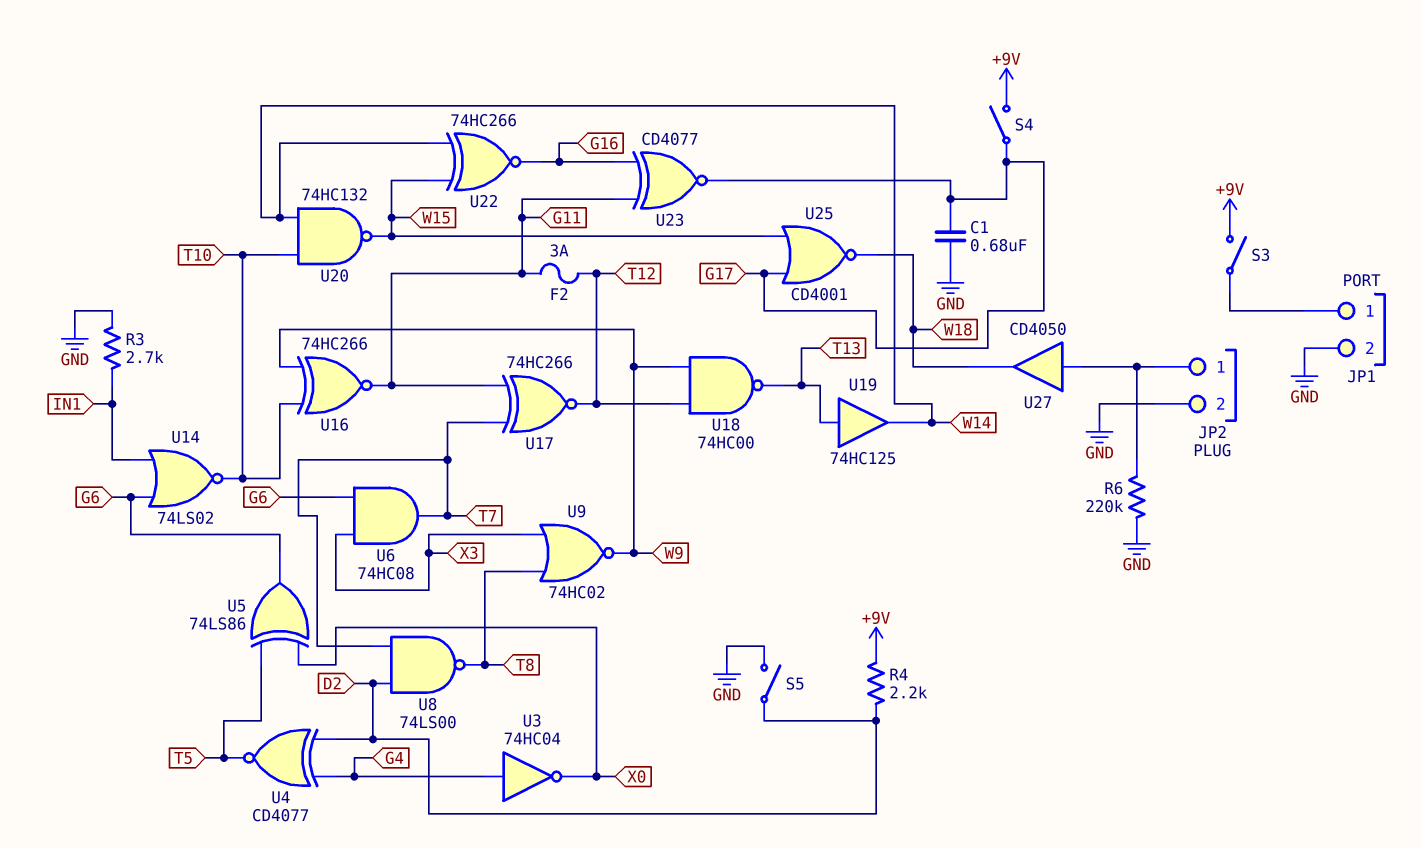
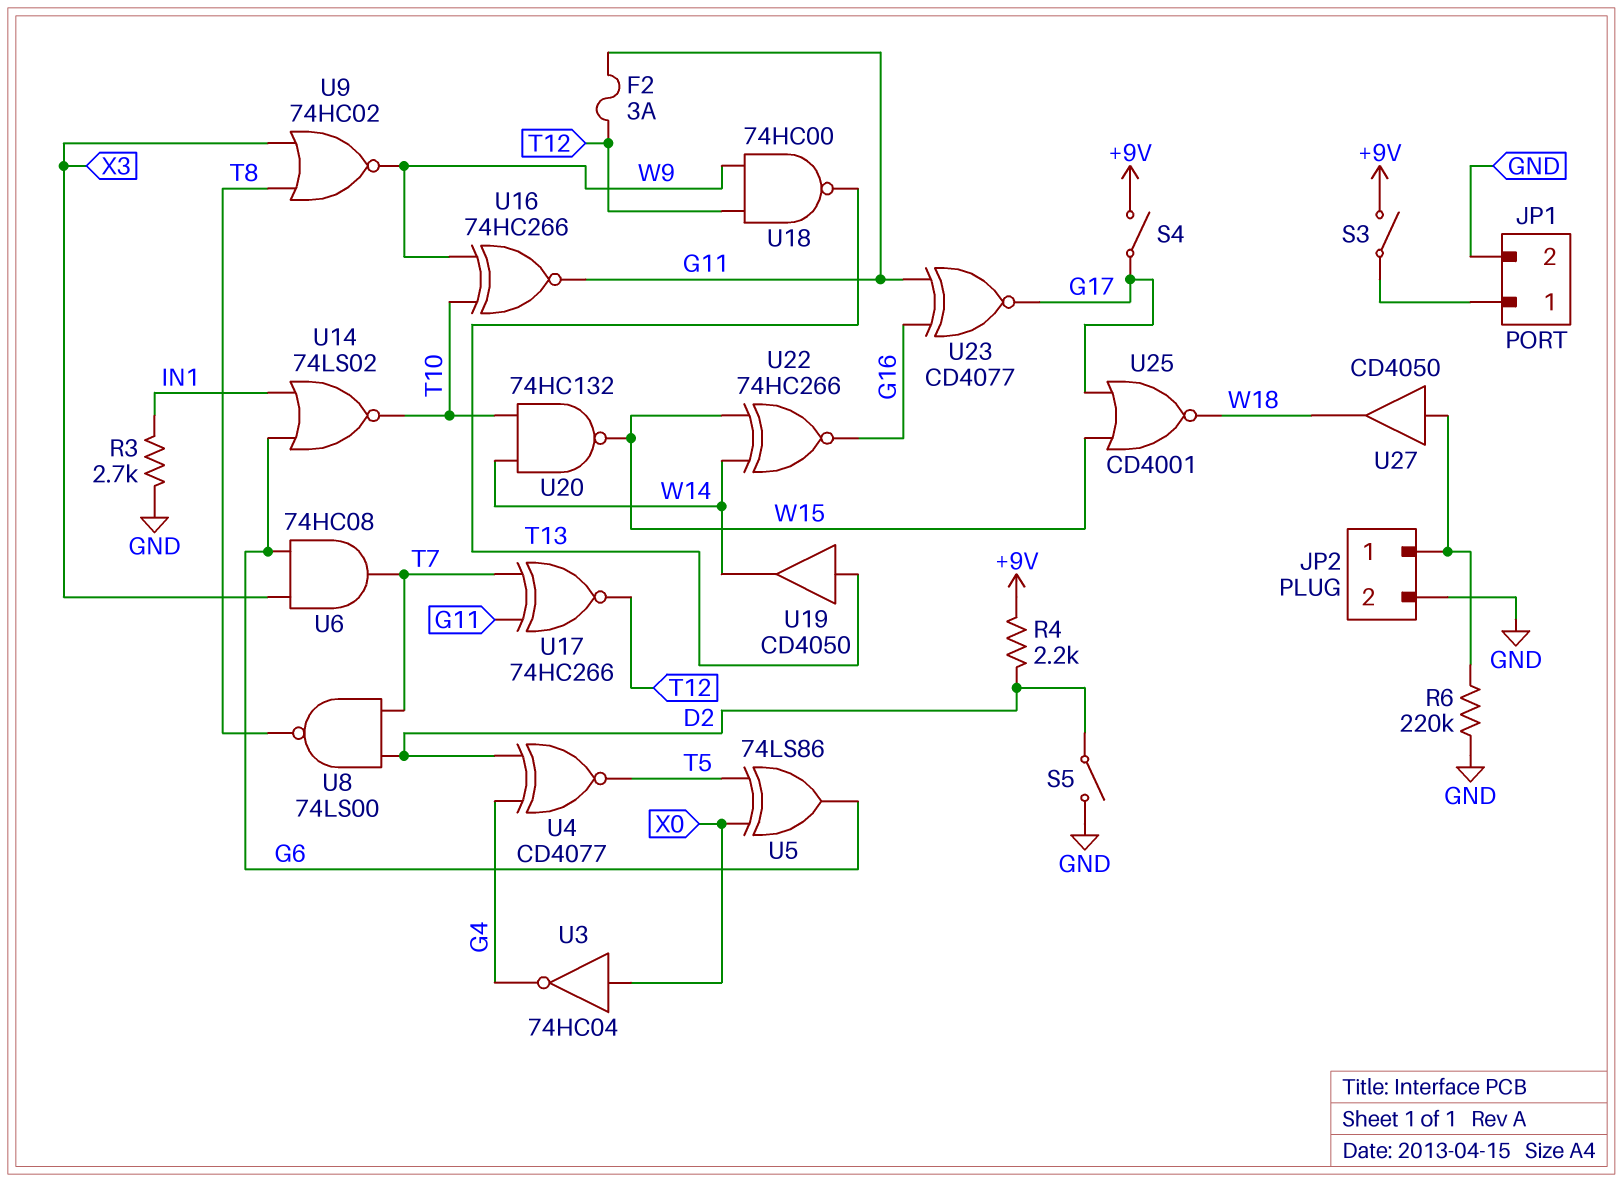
C1: 680nF (G17, GND) -> none
U3: NOT 74HC04 (in G4, out X0) -> NOT 74HC04 (in X0, out G4)
U19: buffer 74HC125 (in T13, out W14) -> buffer CD4050 (in T13, out W14)

